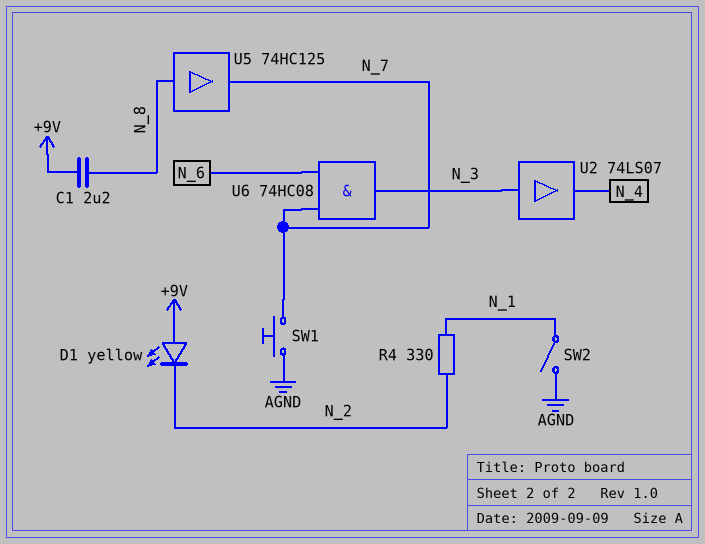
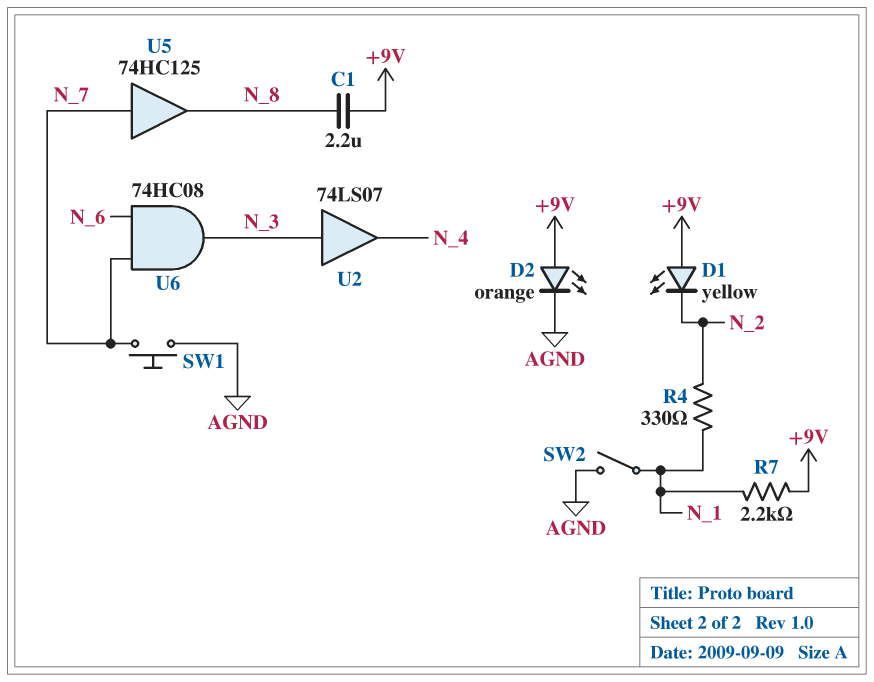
D2: none -> LED orange (A +9V, K AGND)
R7: none -> 2.2k (+9V, N_1)
U5: buffer 74HC125 (in N_8, out N_7) -> buffer 74HC125 (in N_7, out N_8)

